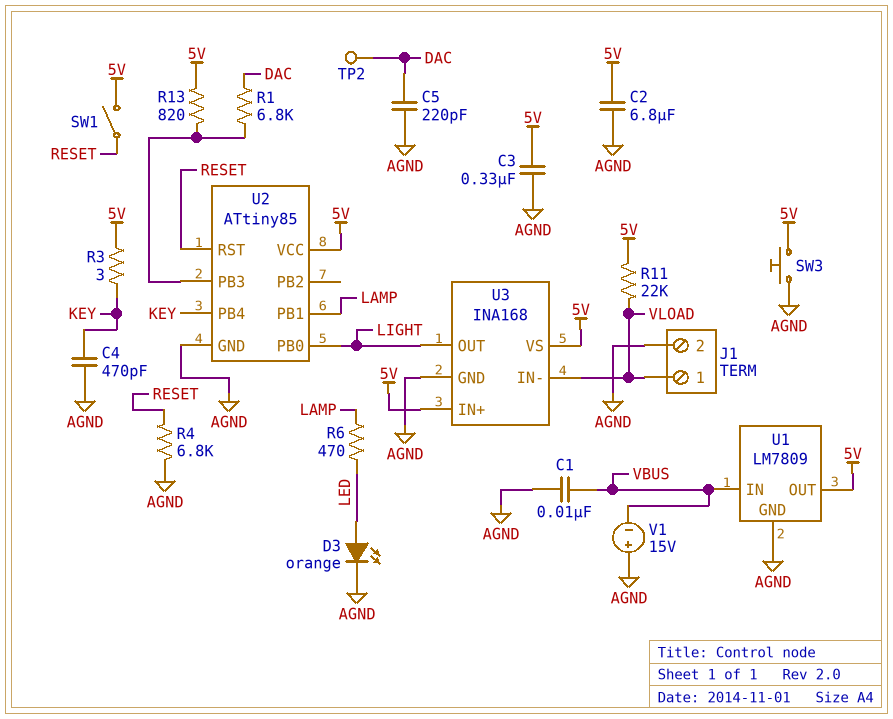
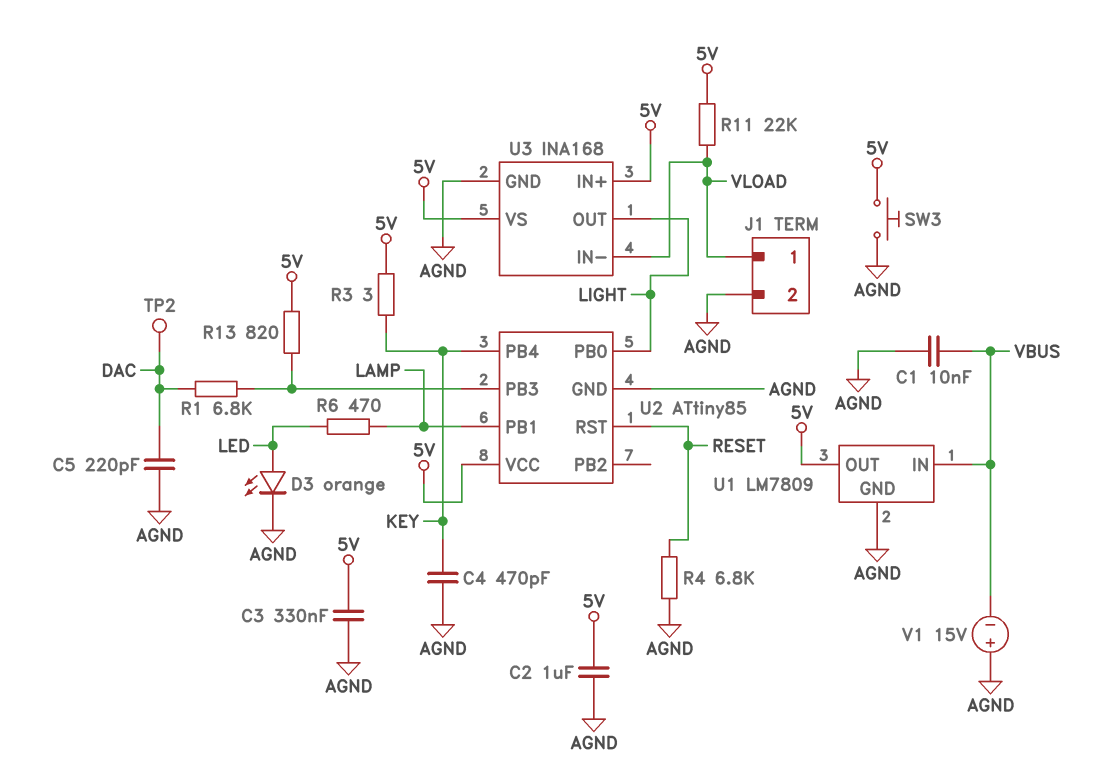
C2: 6.8uF (5V, AGND) -> 1uF (5V, AGND)
SW1: switch (5V, RESET) -> none

